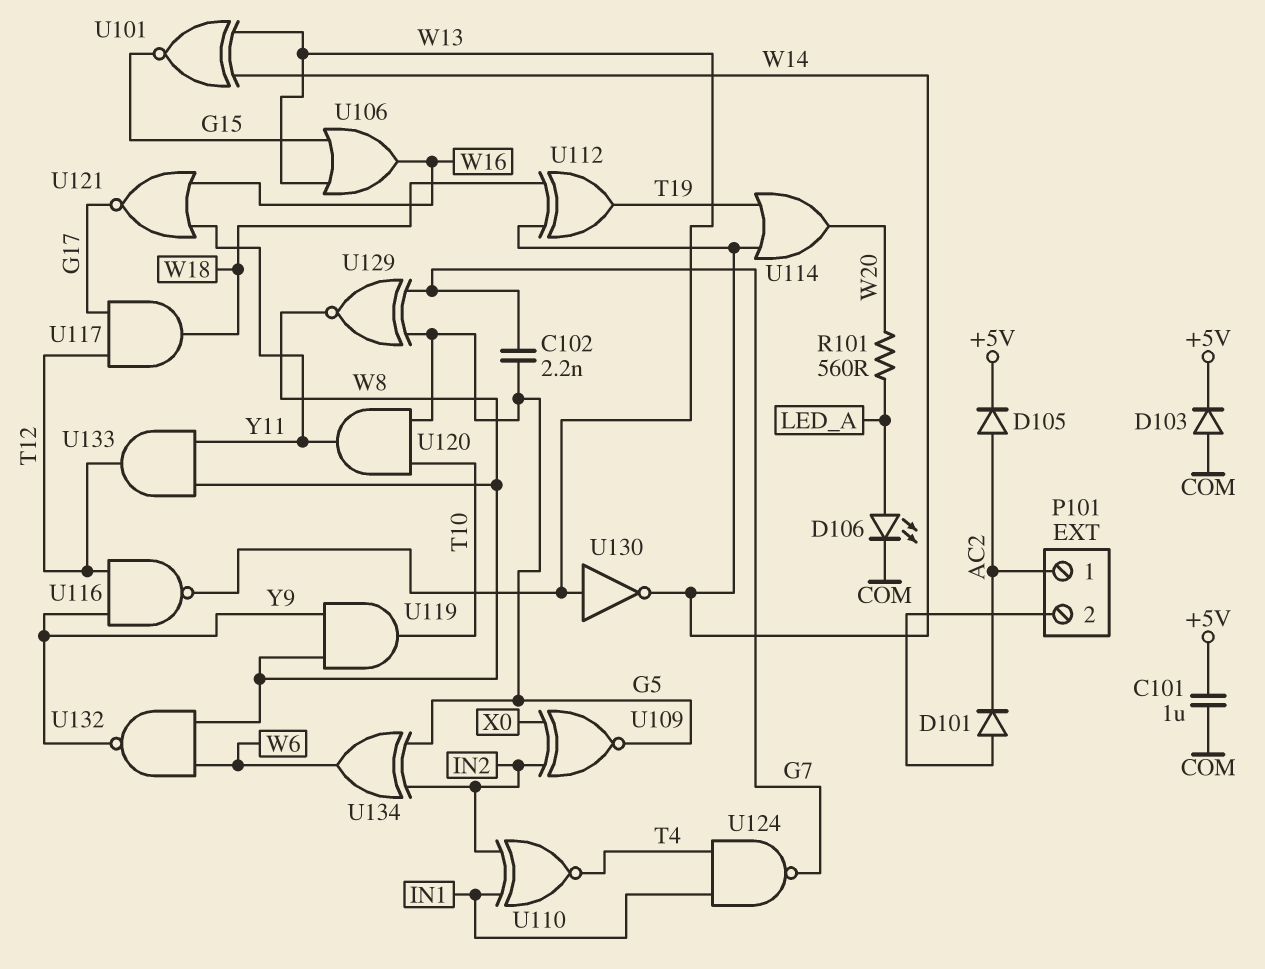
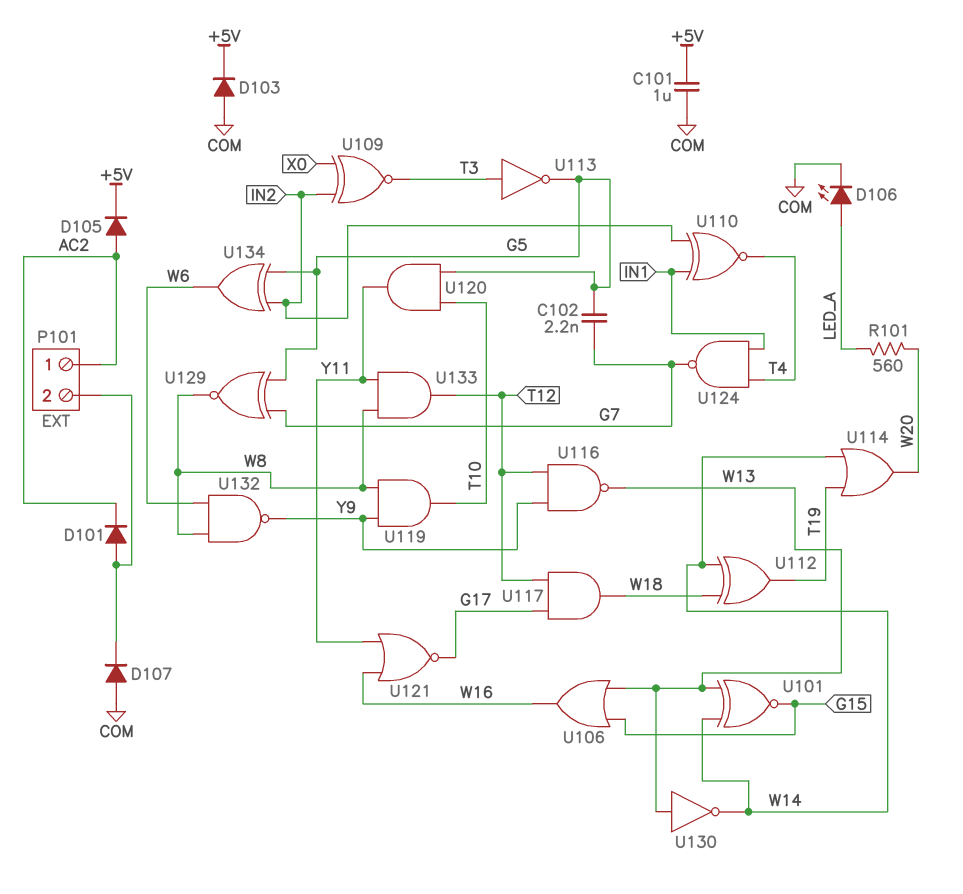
D107: none -> diode (A COM, K P101/2)
U109: XNOR (in IN2, in X0, out G5) -> XNOR (in IN2, in X0, out T3)
U113: none -> NOT (in T3, out G5)

